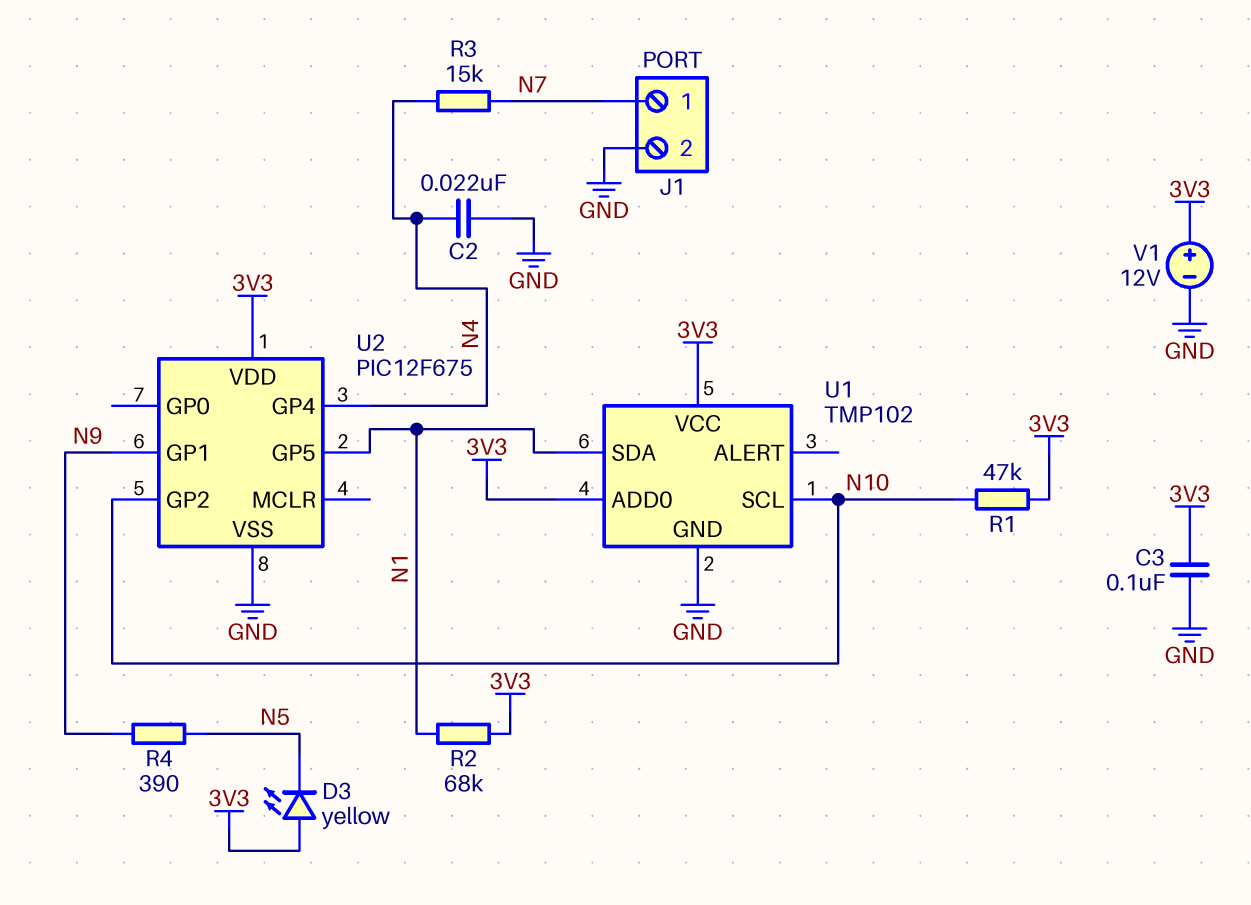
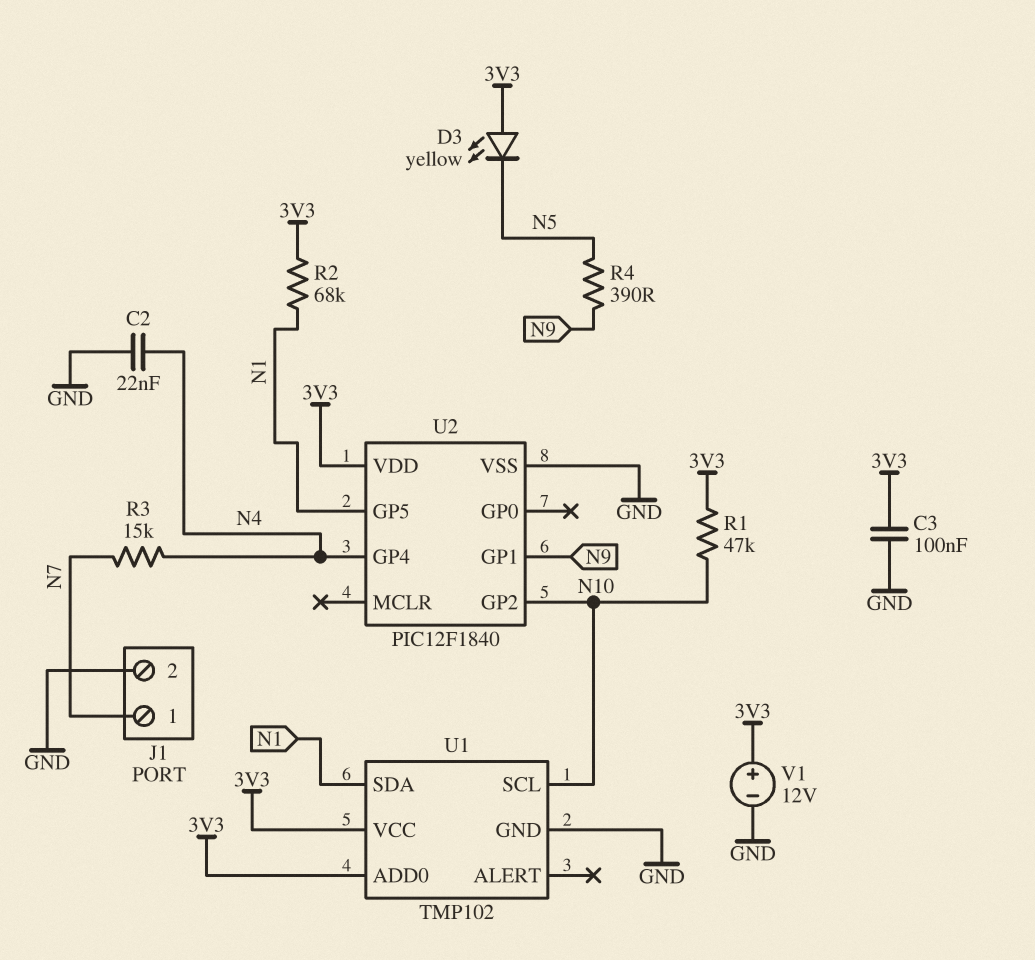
U2: PIC12F675 -> PIC12F1840

